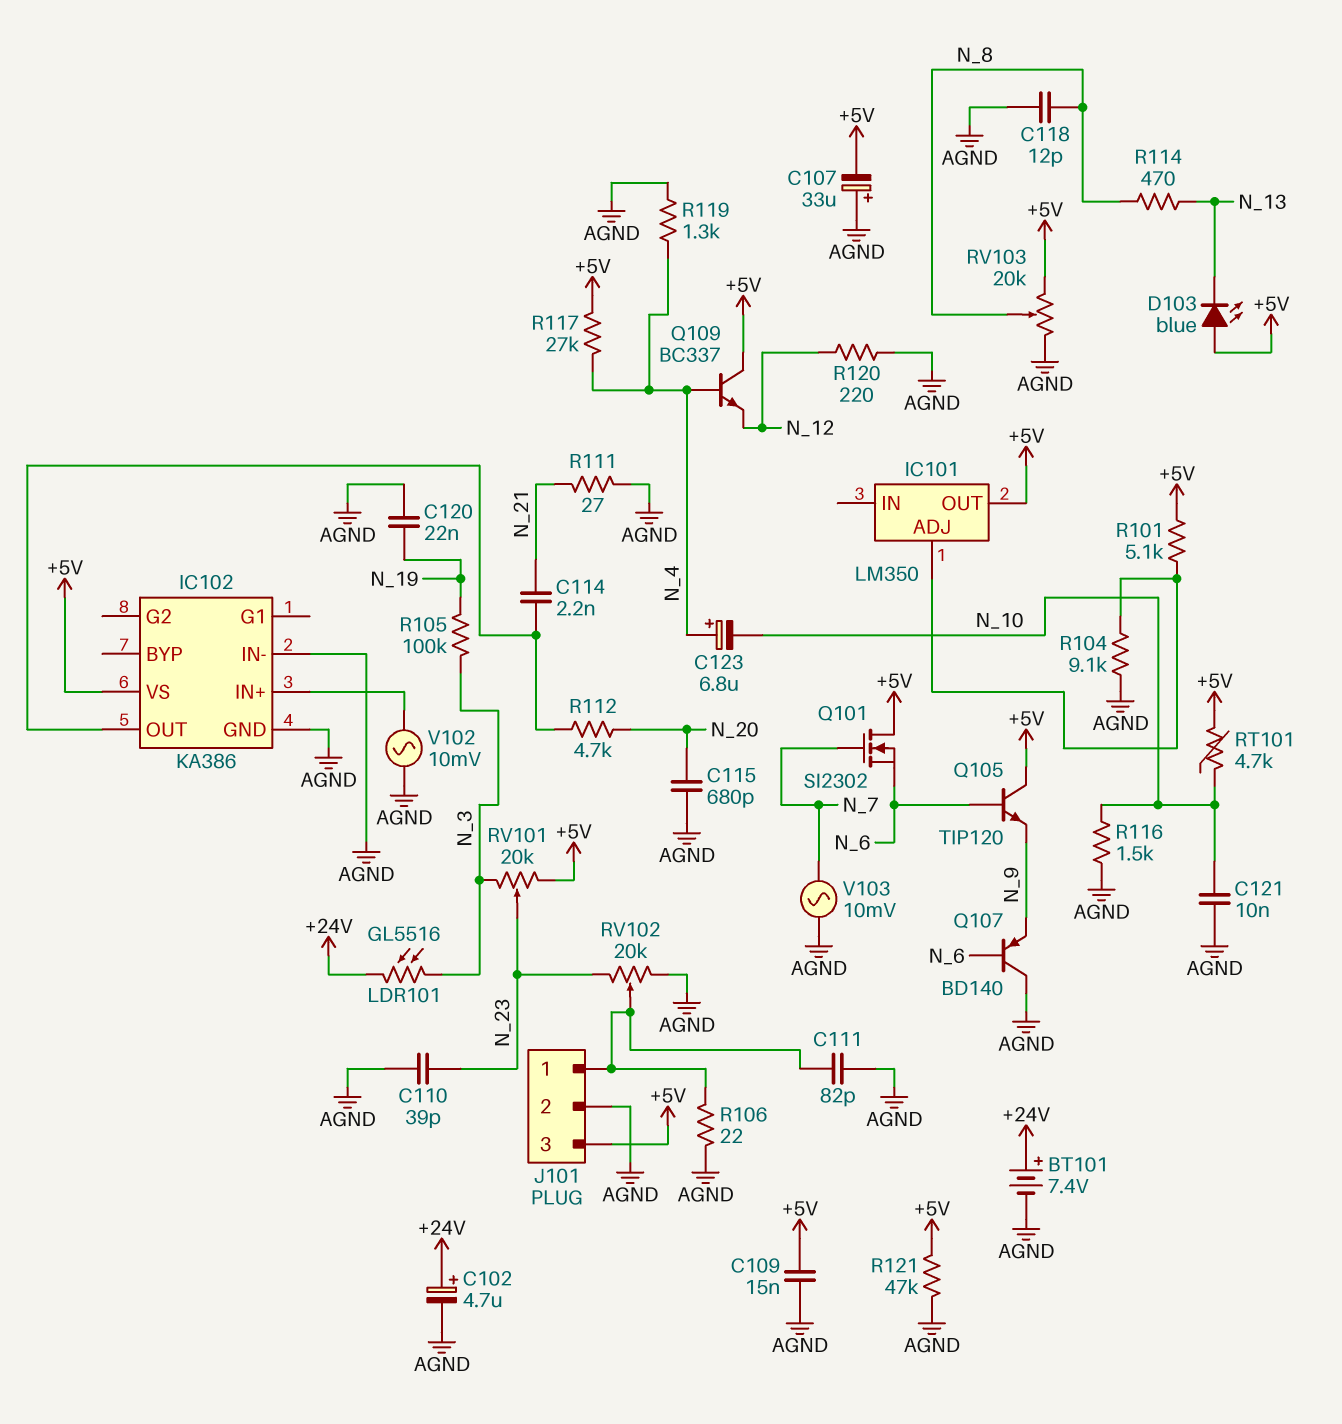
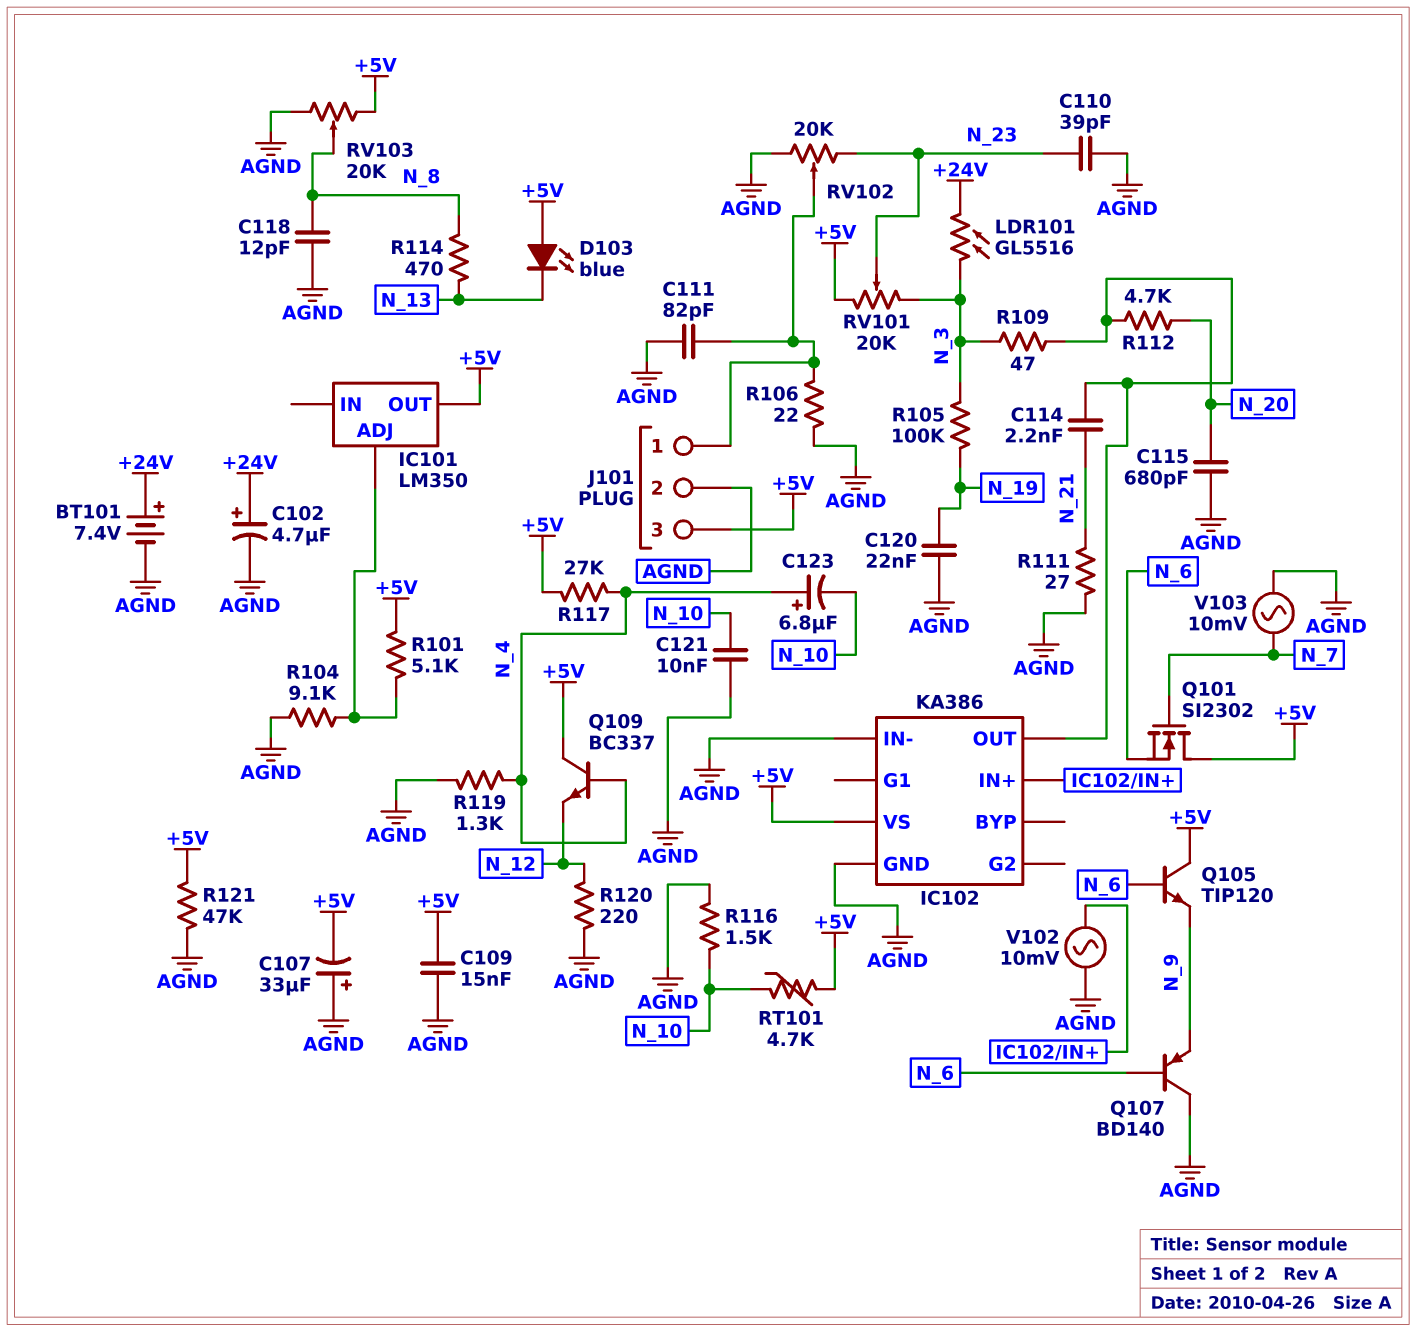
R109: none -> 47 (IC102/OUT, N_3)

